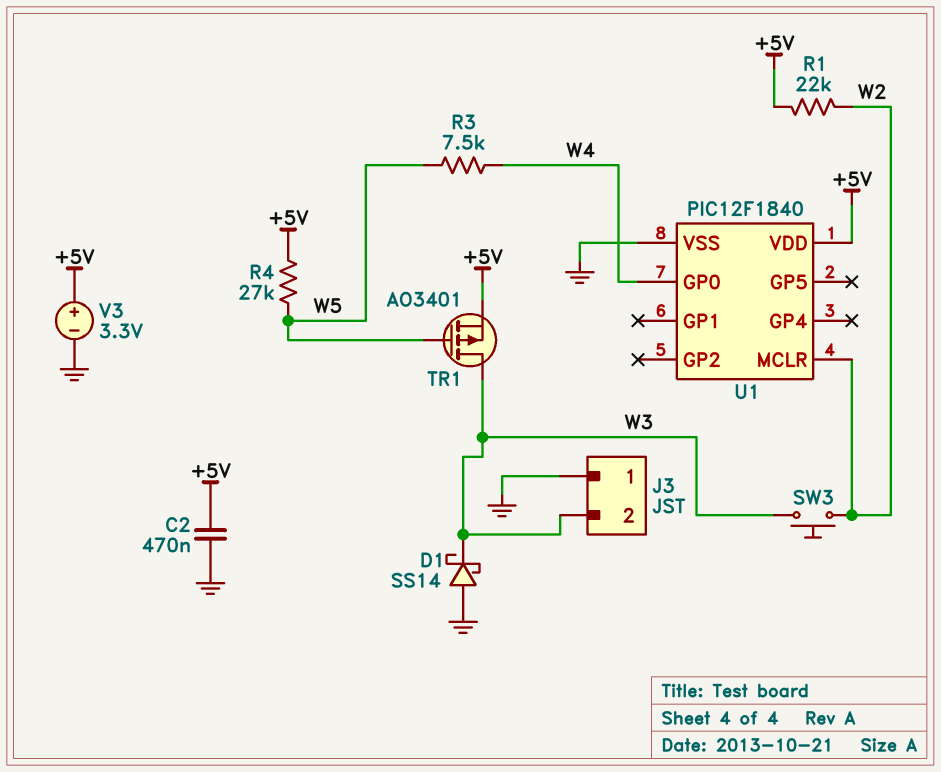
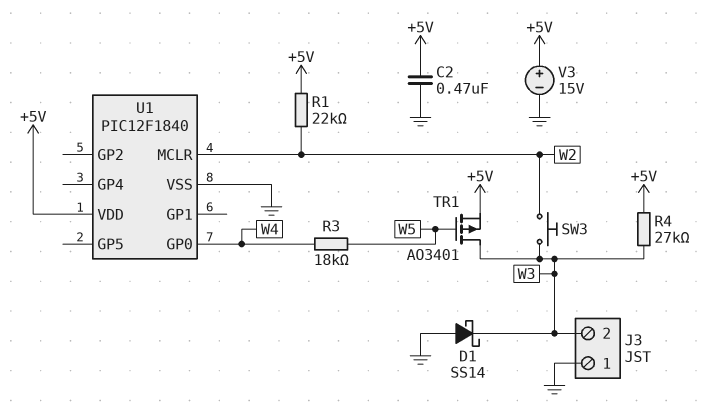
R3: 7.5k (W4, W5) -> 18k (W4, W5)
R4: 27k (+5V, W5) -> 27k (+5V, W3)
V3: 3.3V (plus +5V, minus GND) -> 15V (plus +5V, minus GND)

